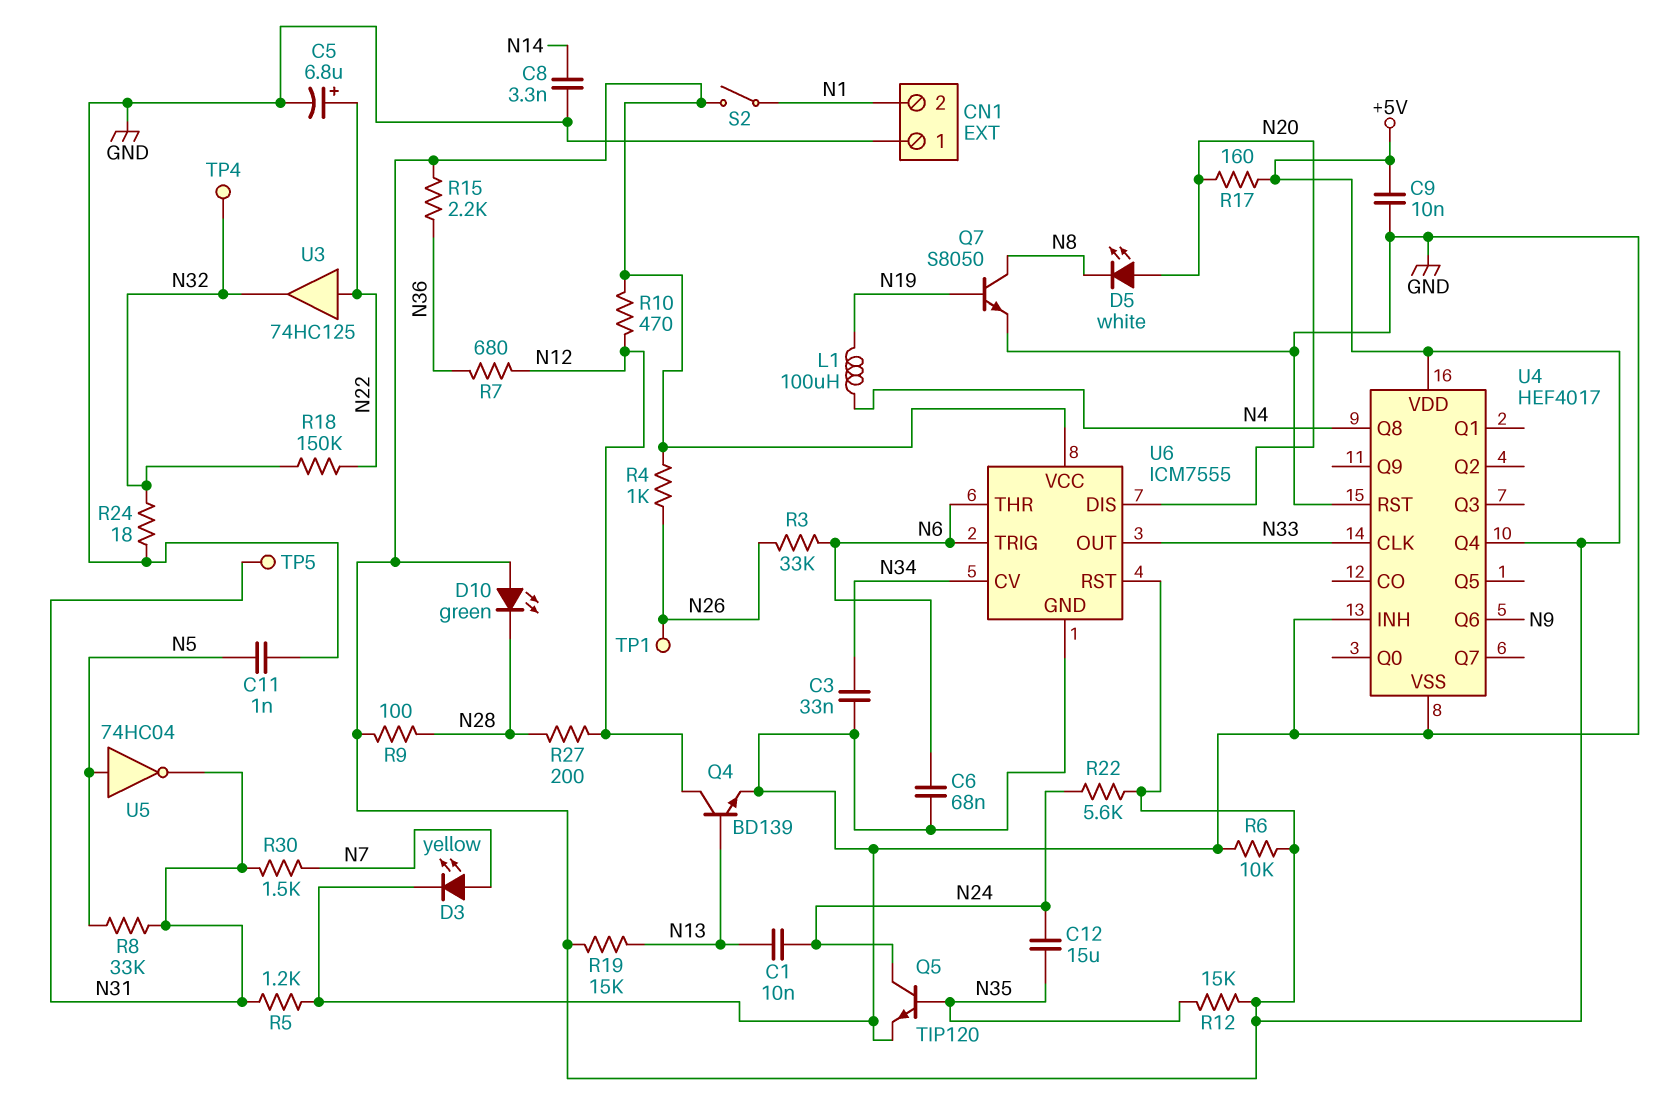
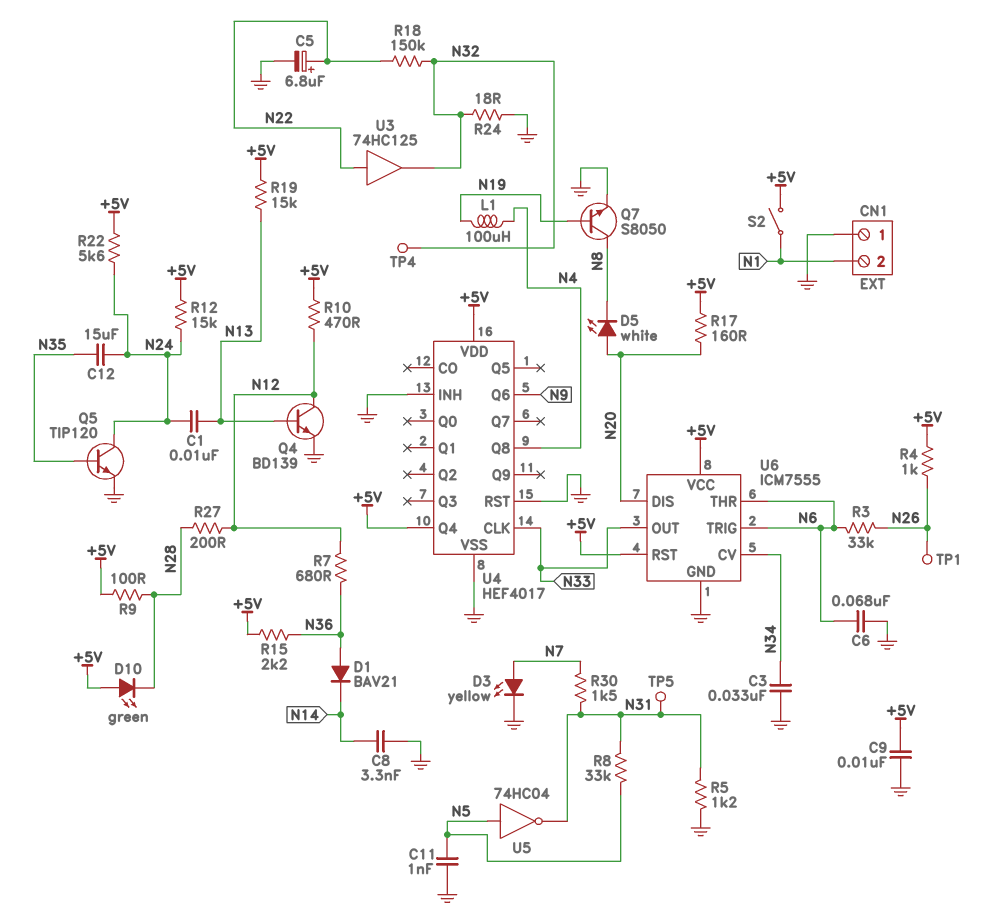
D1: none -> diode BAV21 (A N36, K N14)
R6: 10k (+5V, GND) -> none
R12: 15k (+5V, N35) -> 15k (+5V, N24)

